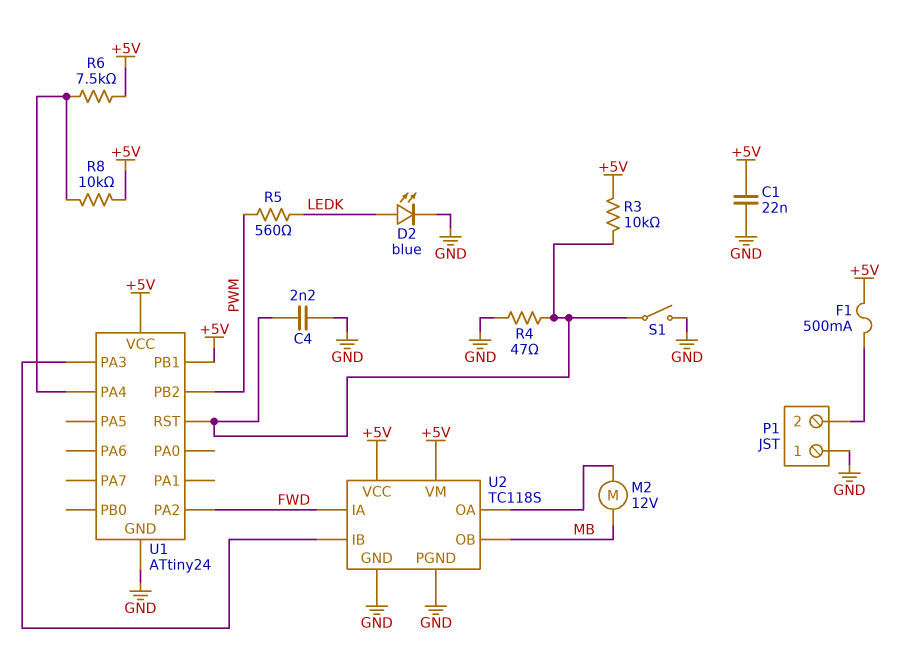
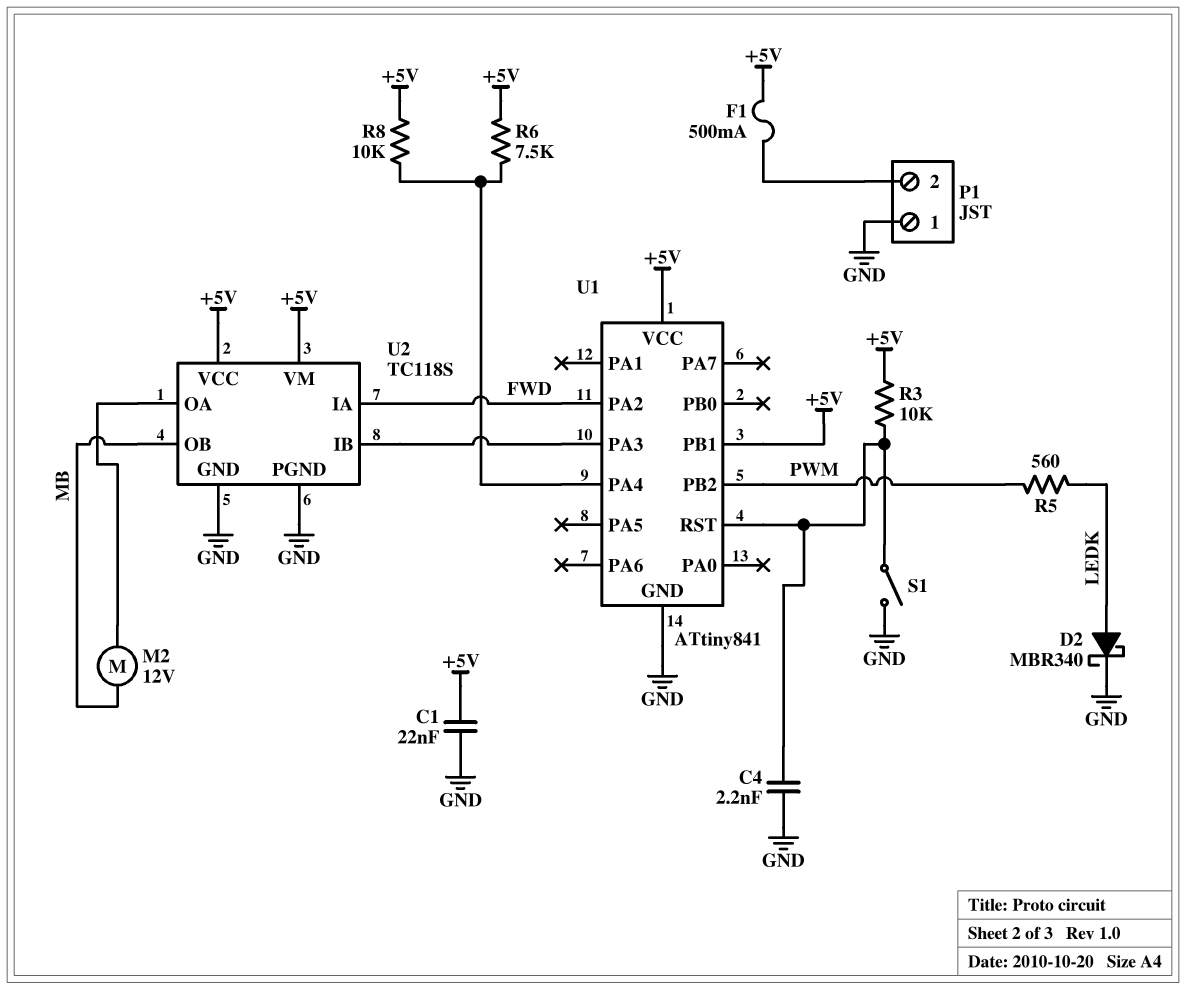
D2: LED blue (A LEDK, K GND) -> schottky MBR340 (A LEDK, K GND)
R4: 47 (GND, U1/RST) -> none
U1: ATtiny24 -> ATtiny841

